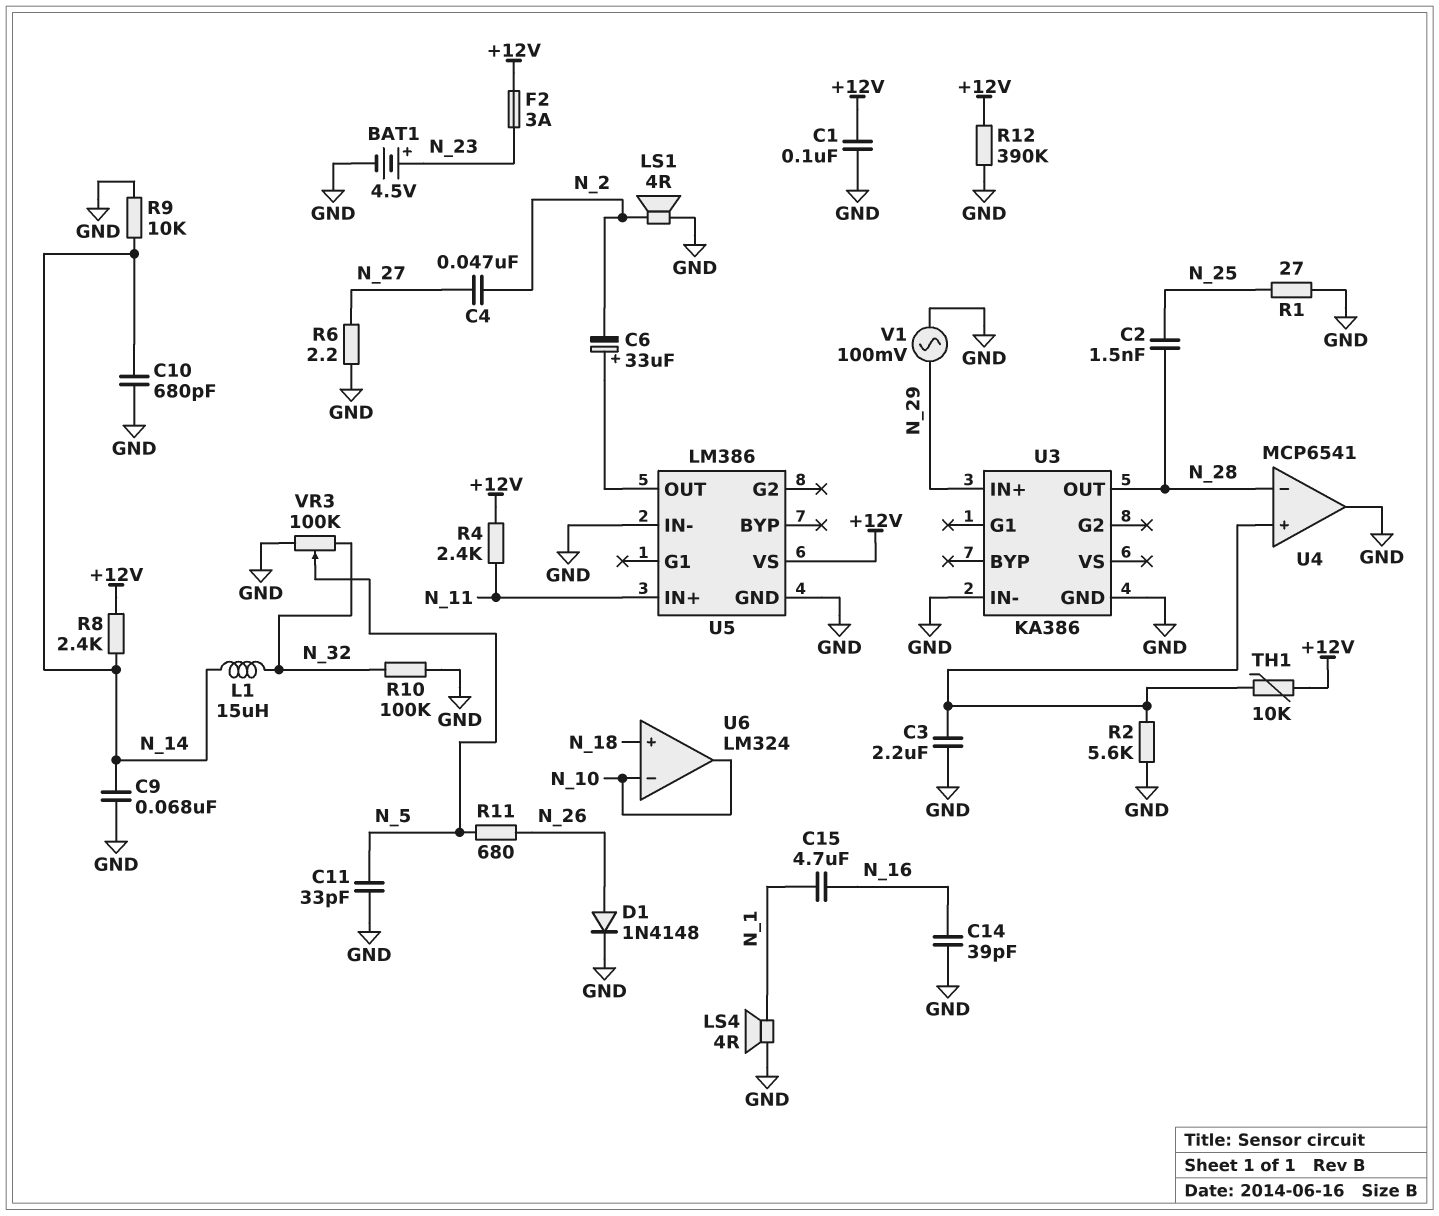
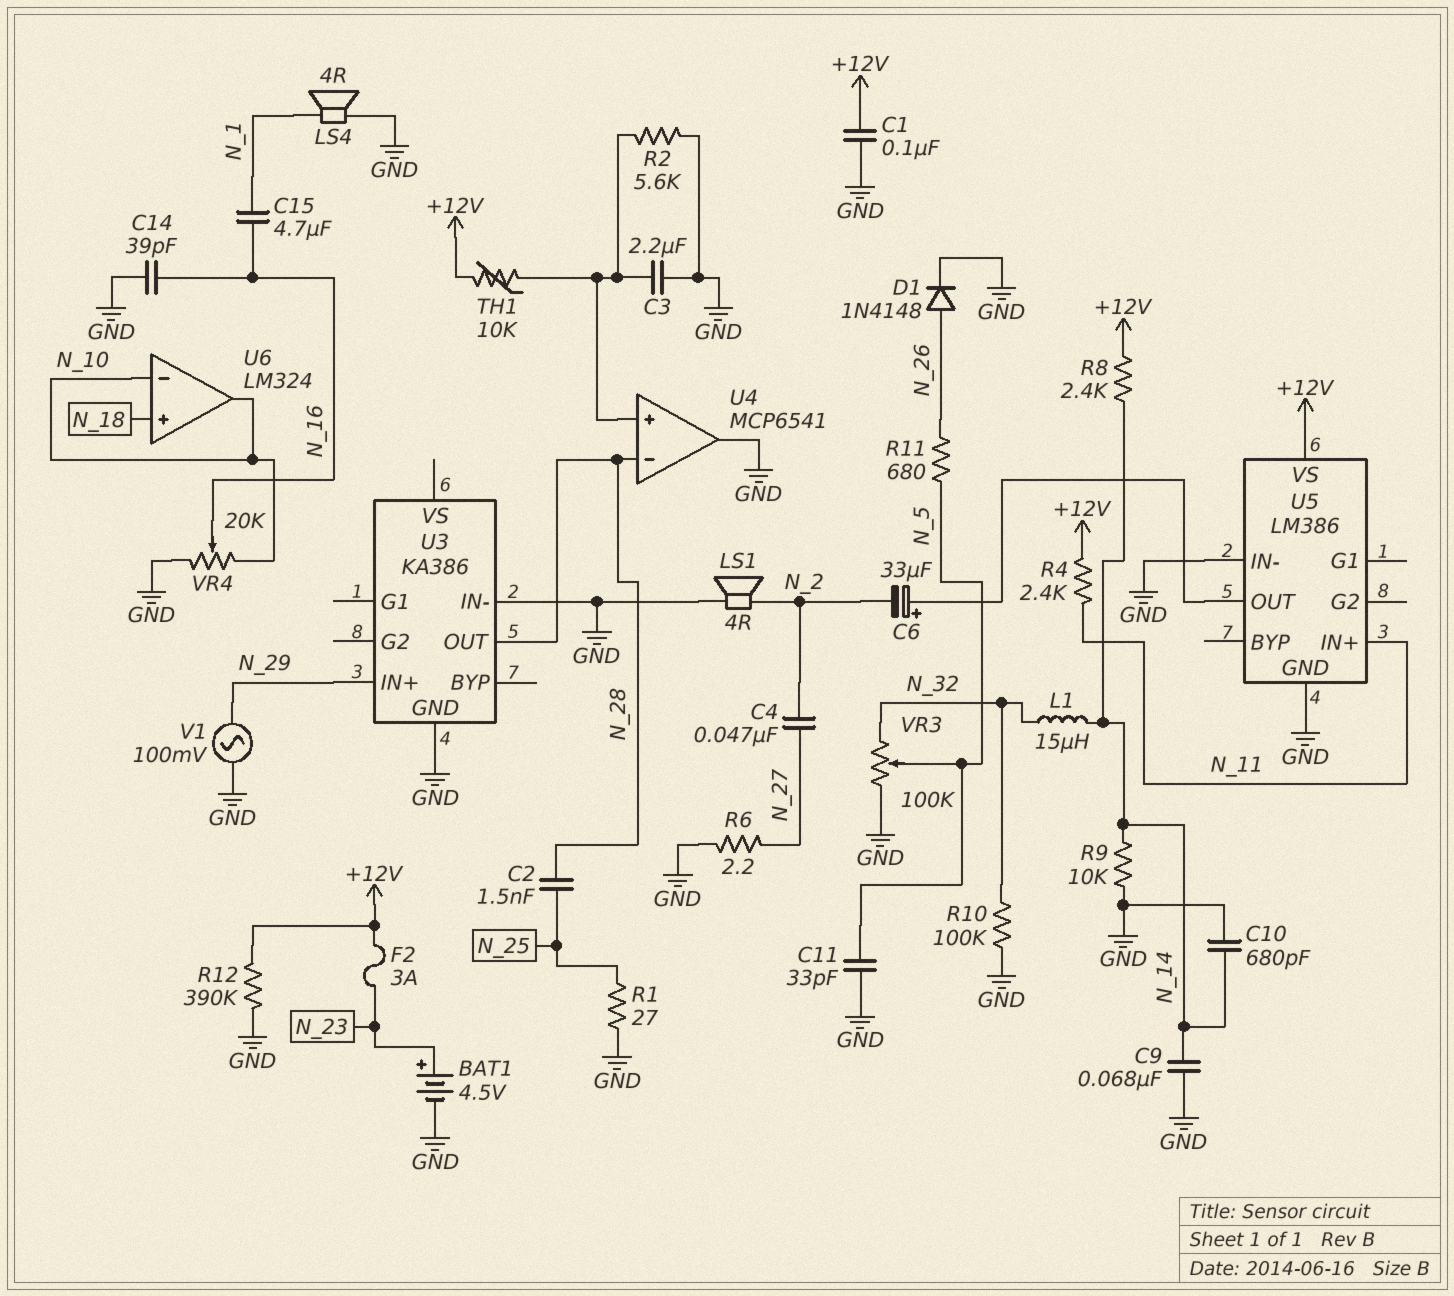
VR4: none -> 20k (GND, N_10, wiper N_16)

